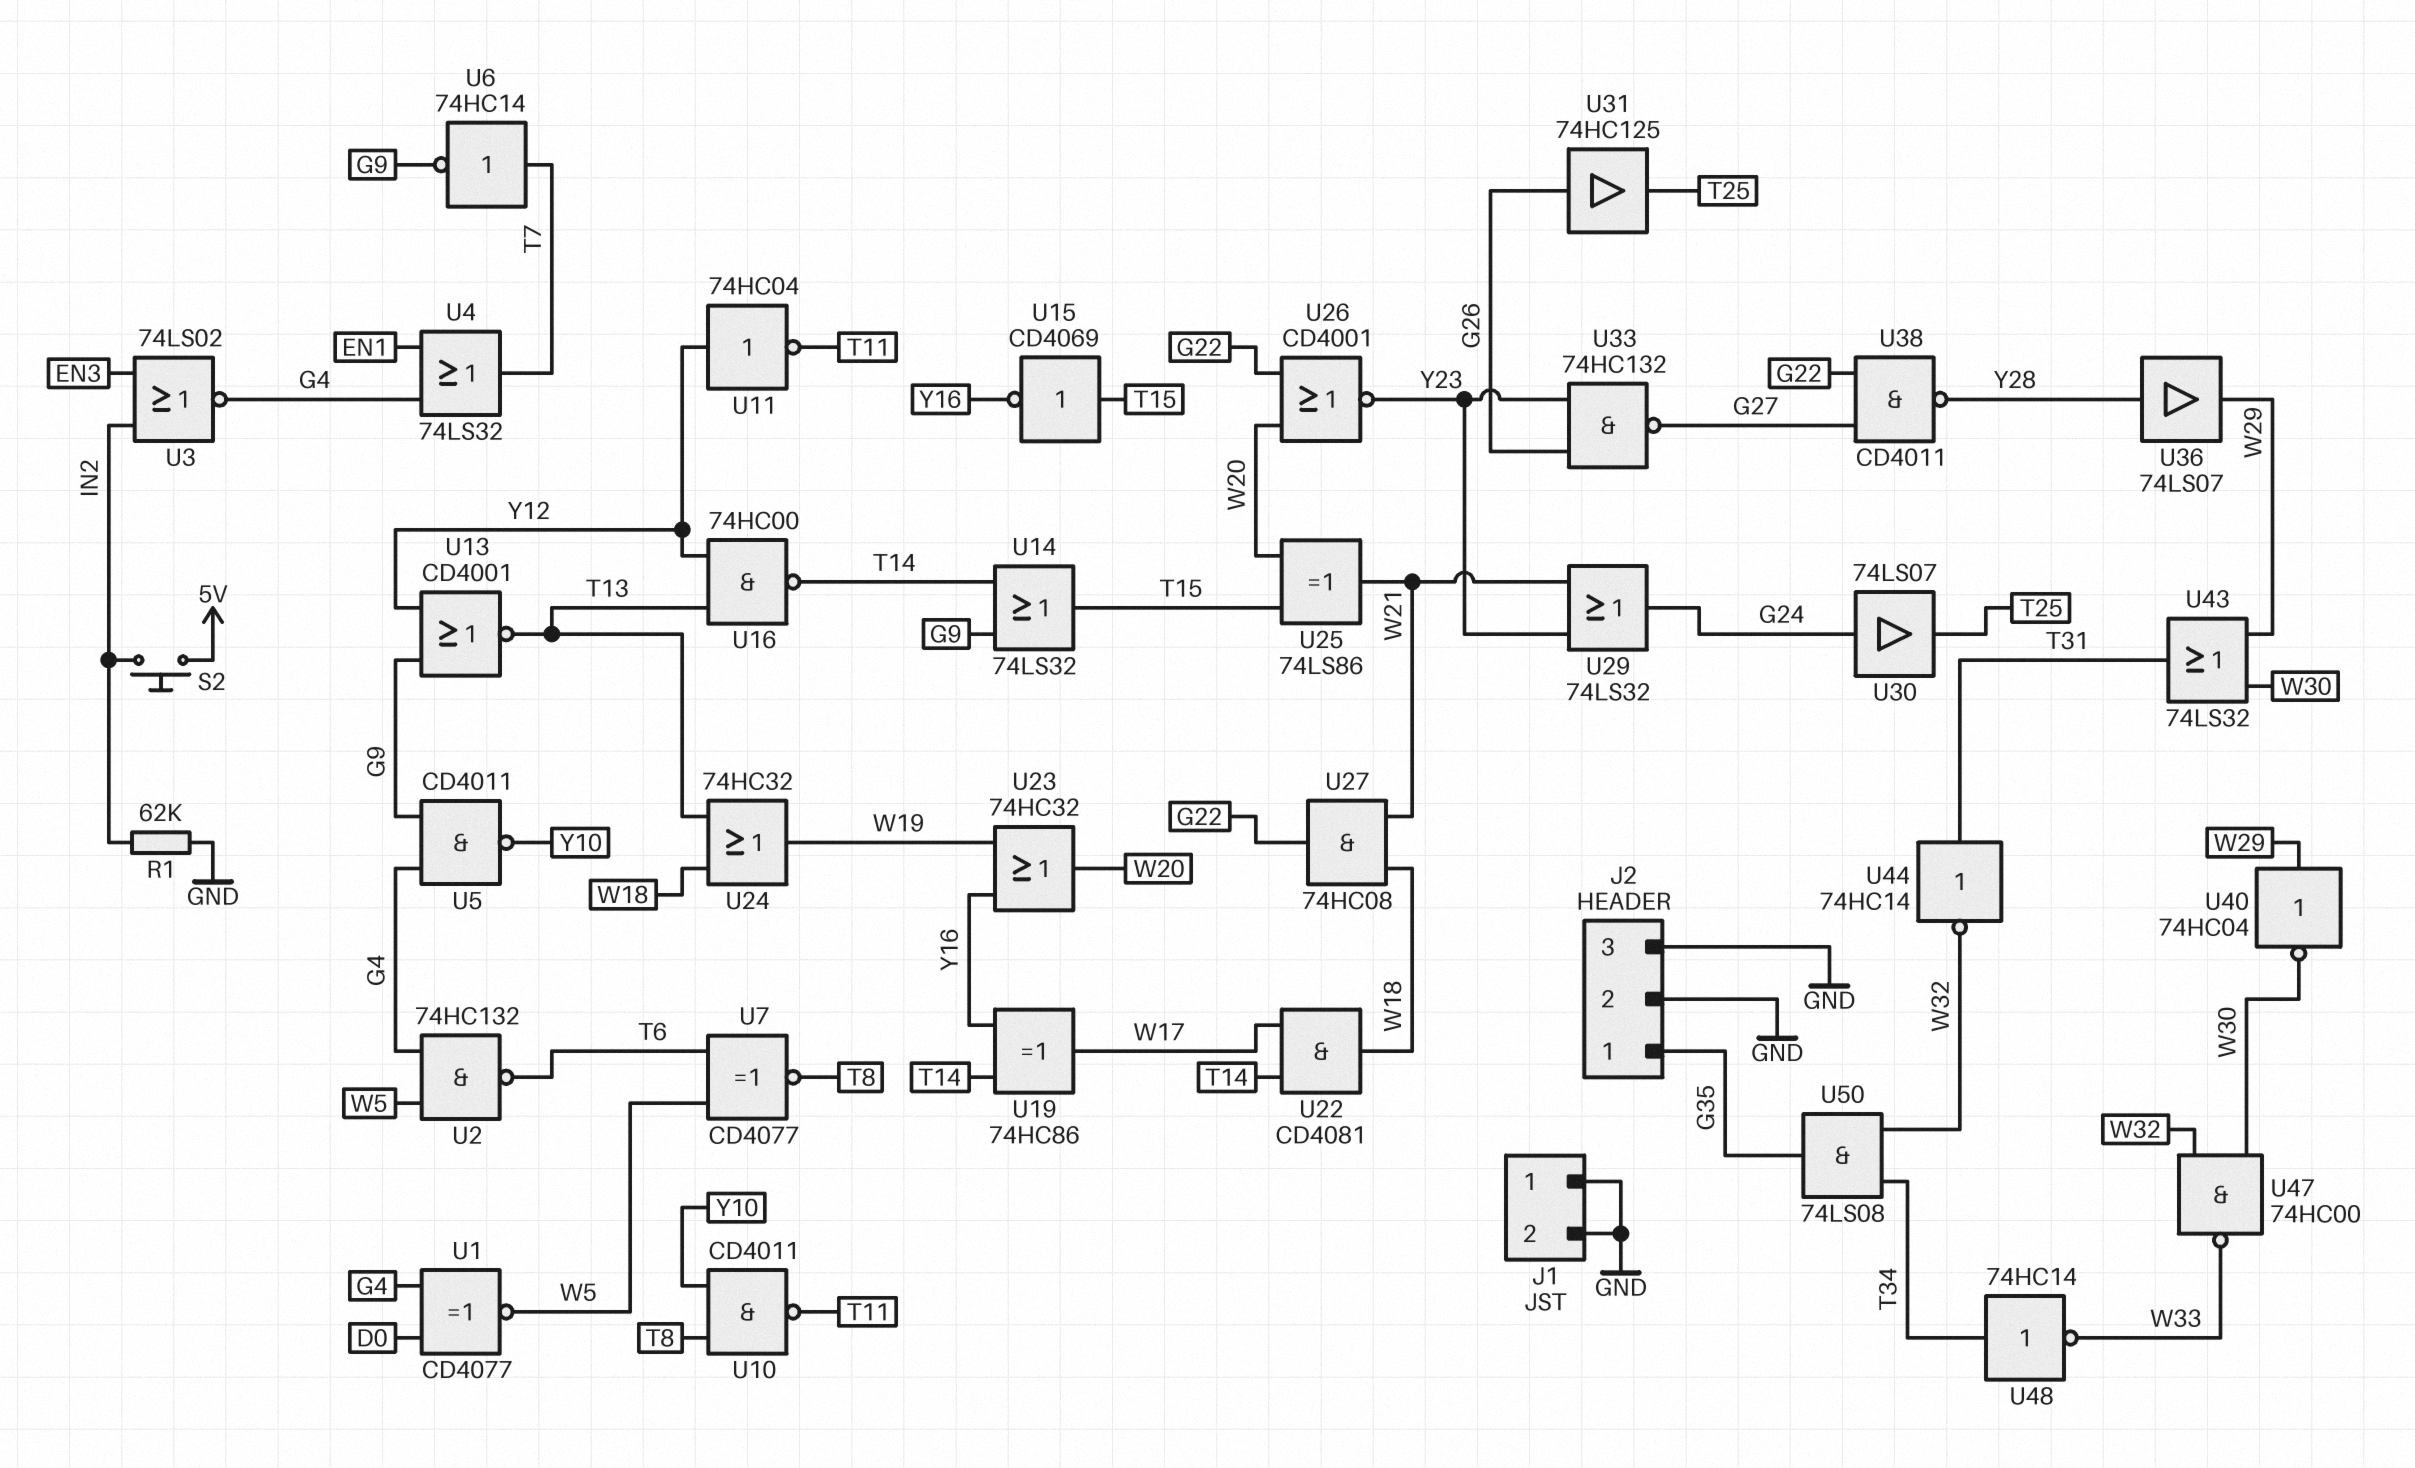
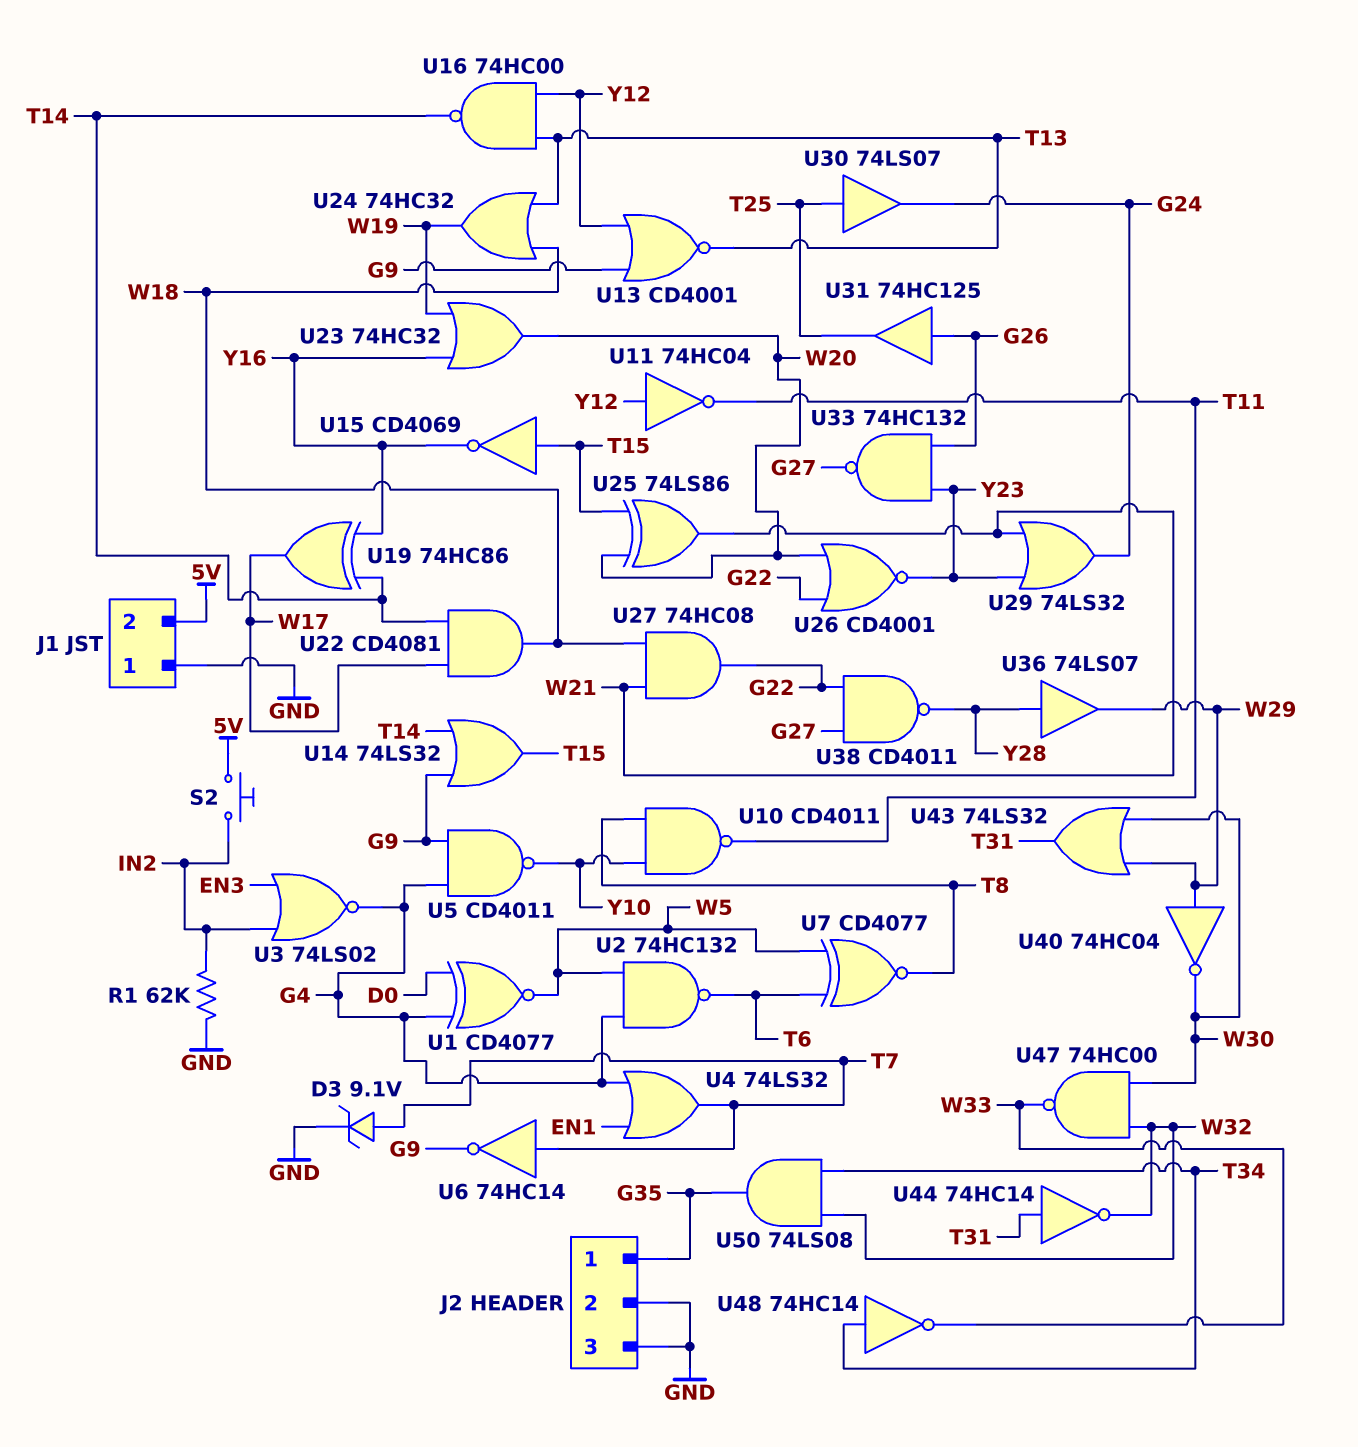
D3: none -> zener 9.1V (A T7, K GND)
J1 pin 2: GND -> 5V
U30: buffer 74LS07 (in G24, out T25) -> buffer 74LS07 (in T25, out G24)

